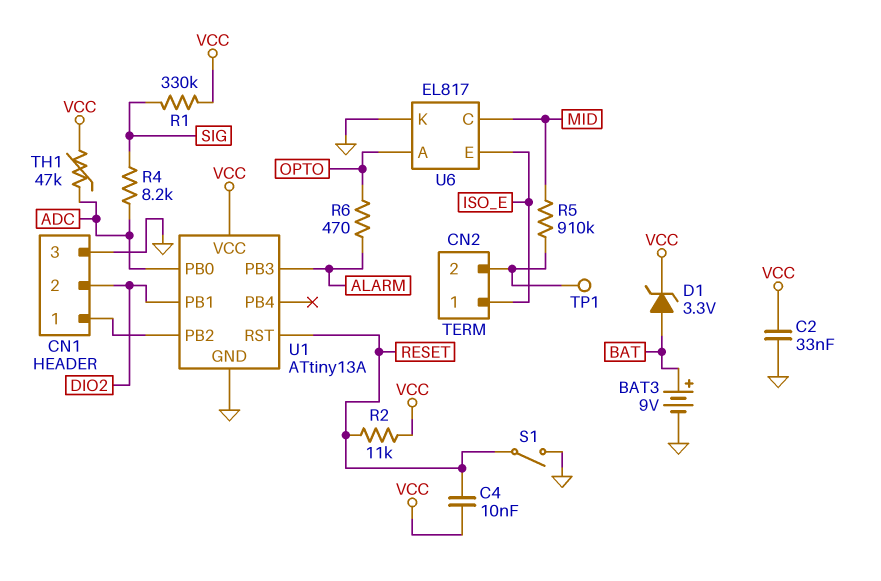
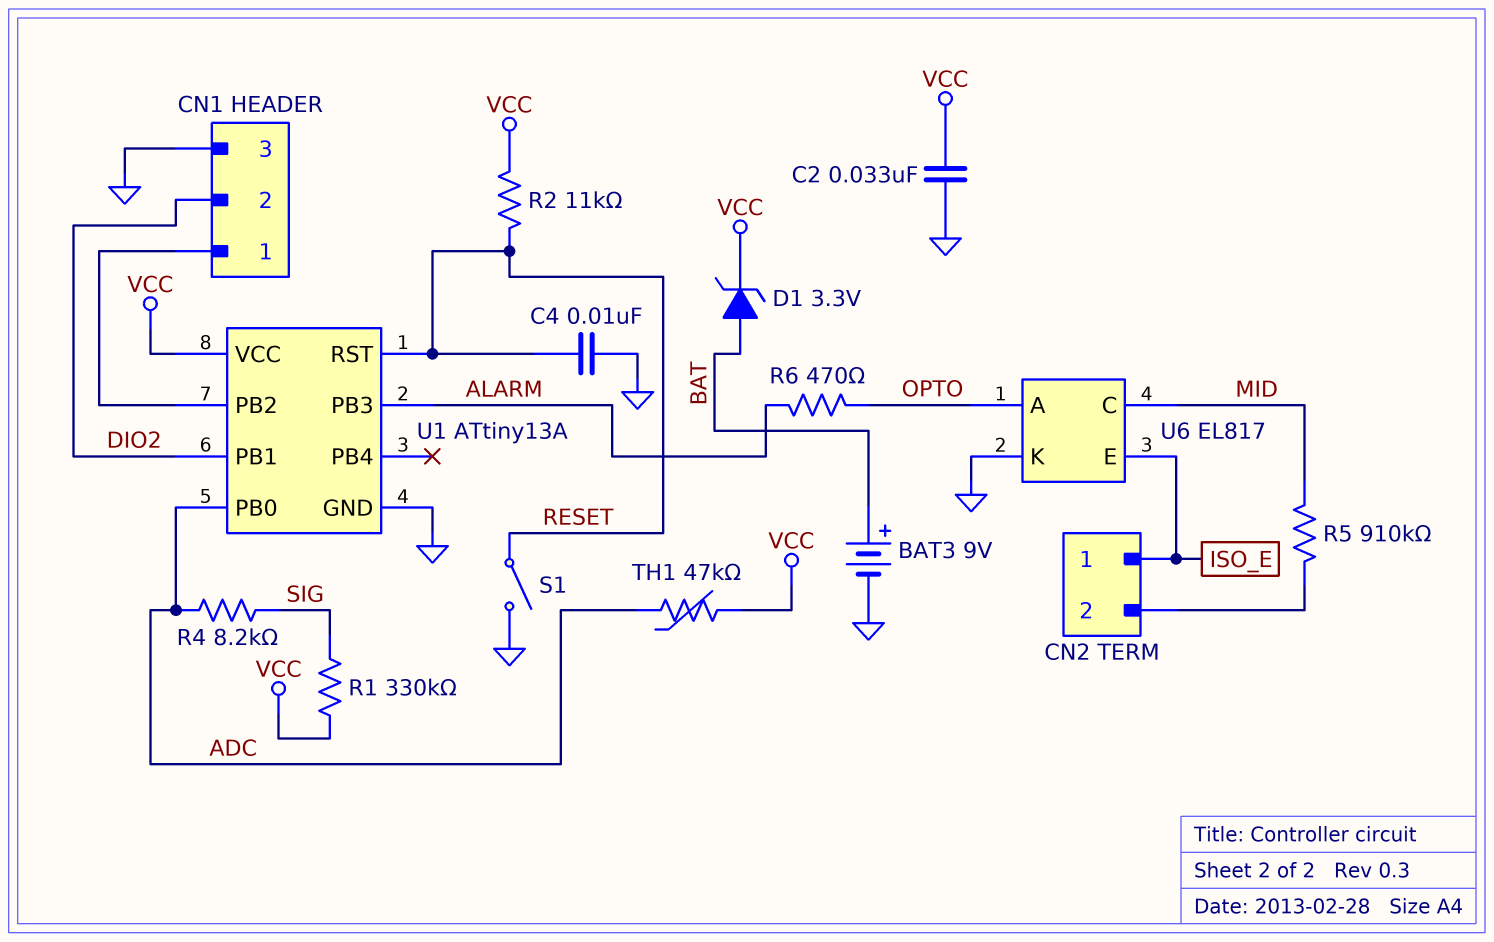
C4: 10nF (RESET, VCC) -> 10nF (GND, RESET)
TP1: test point (CN2/2) -> none

